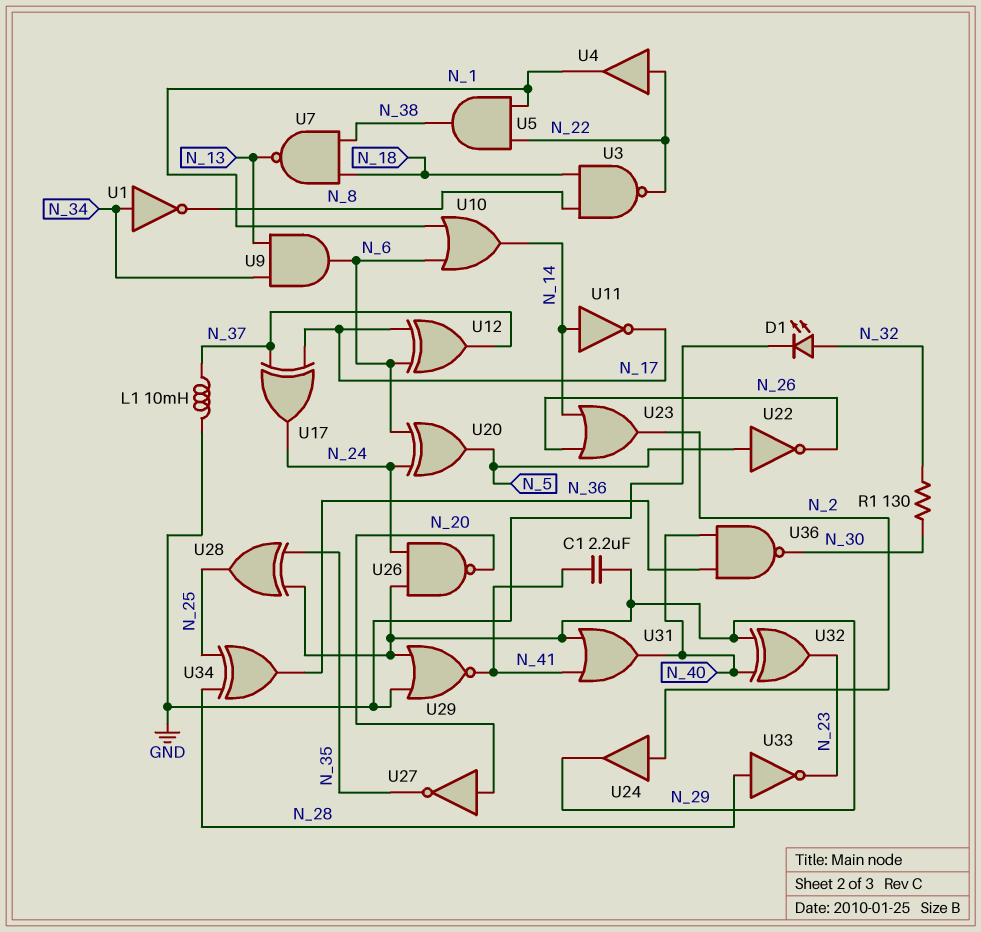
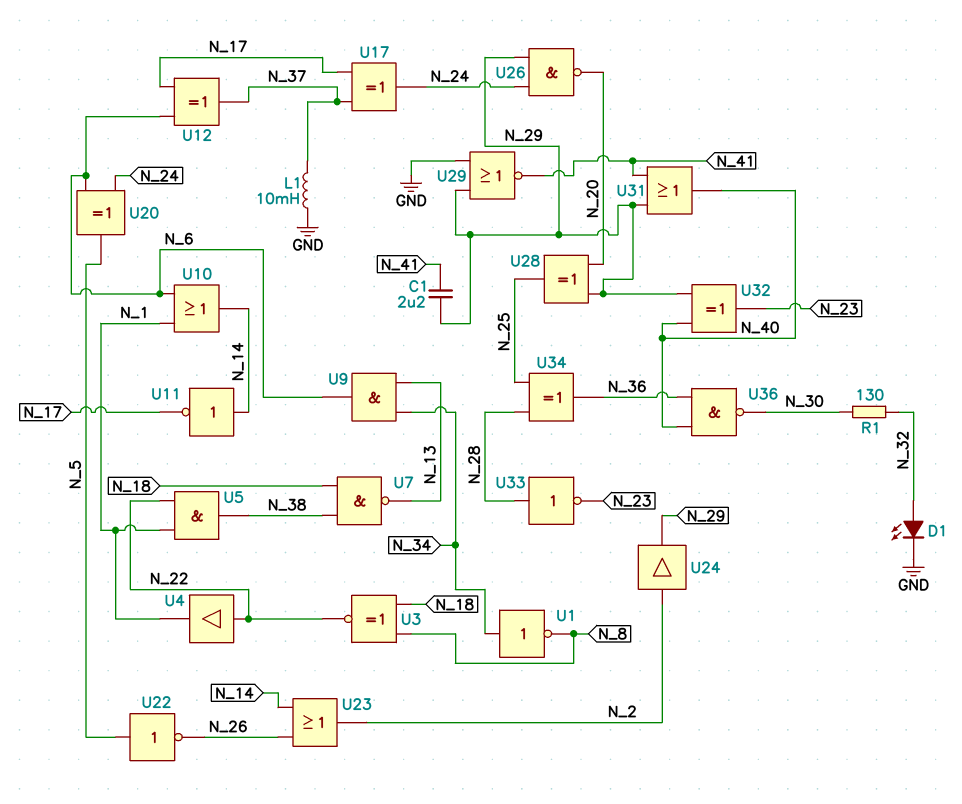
U3: NAND (in N_8, in N_18, out N_22) -> XNOR (in N_8, in N_18, out N_22)
U27: NOT (in N_20, out N_35) -> none
U28: XOR (in N_29, in N_35, out N_25) -> XOR (in N_20, in N_29, out N_25)

